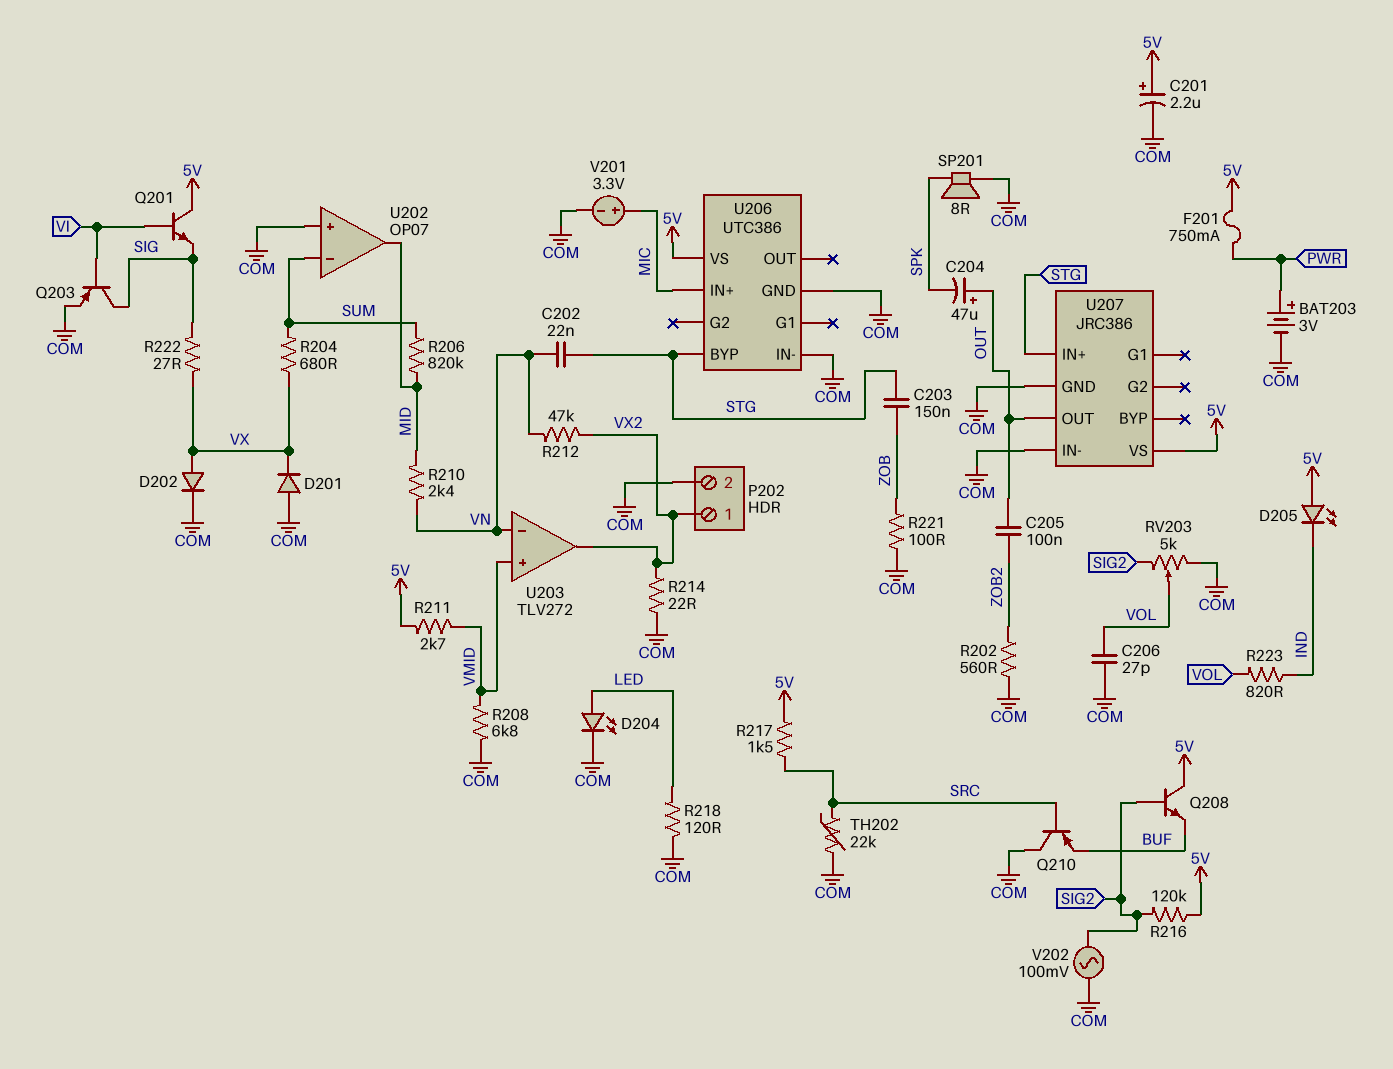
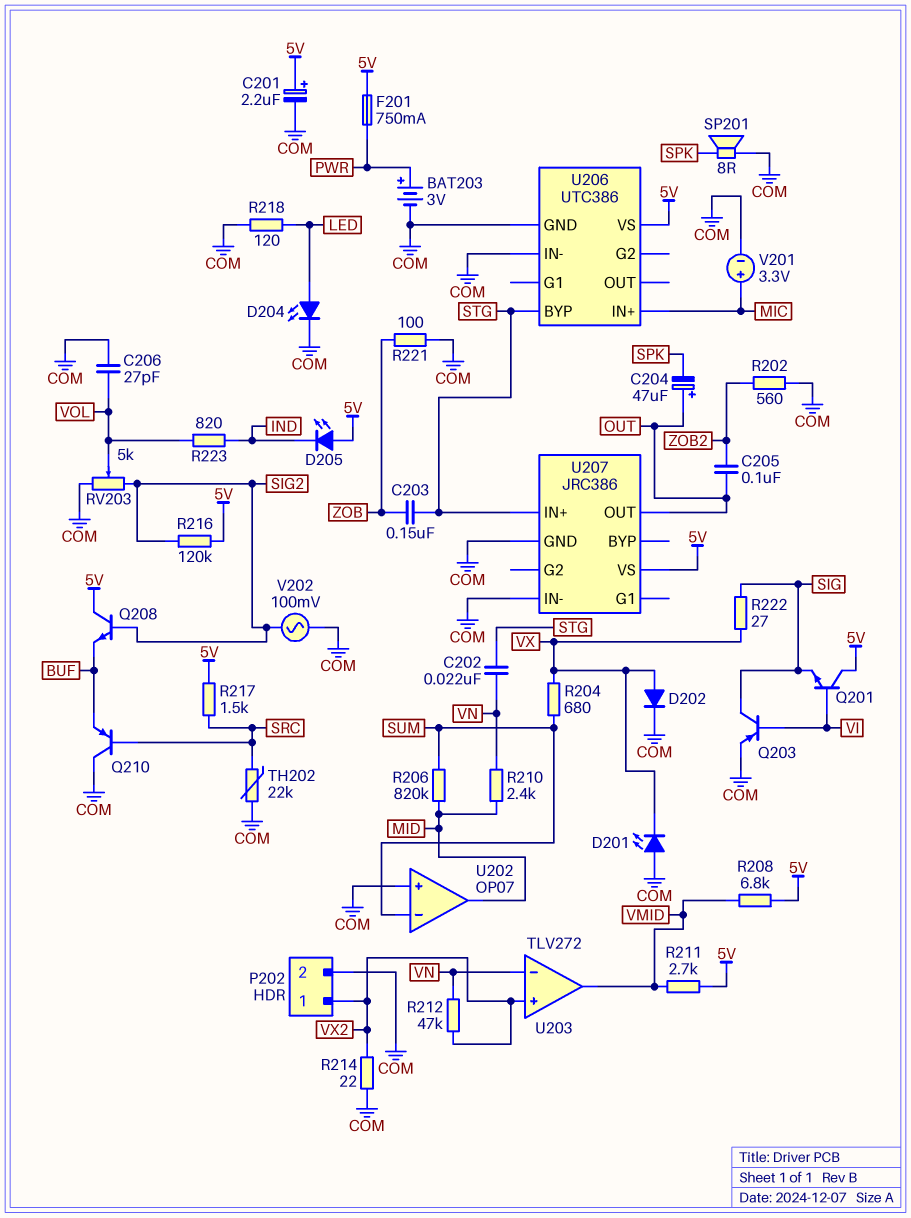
D201: diode (A COM, K VX) -> LED (A COM, K VX)
R208: 6.8k (COM, VMID) -> 6.8k (5V, VMID)
U203 pin in+: VMID -> VX2
U203 pin out: VX2 -> VMID

